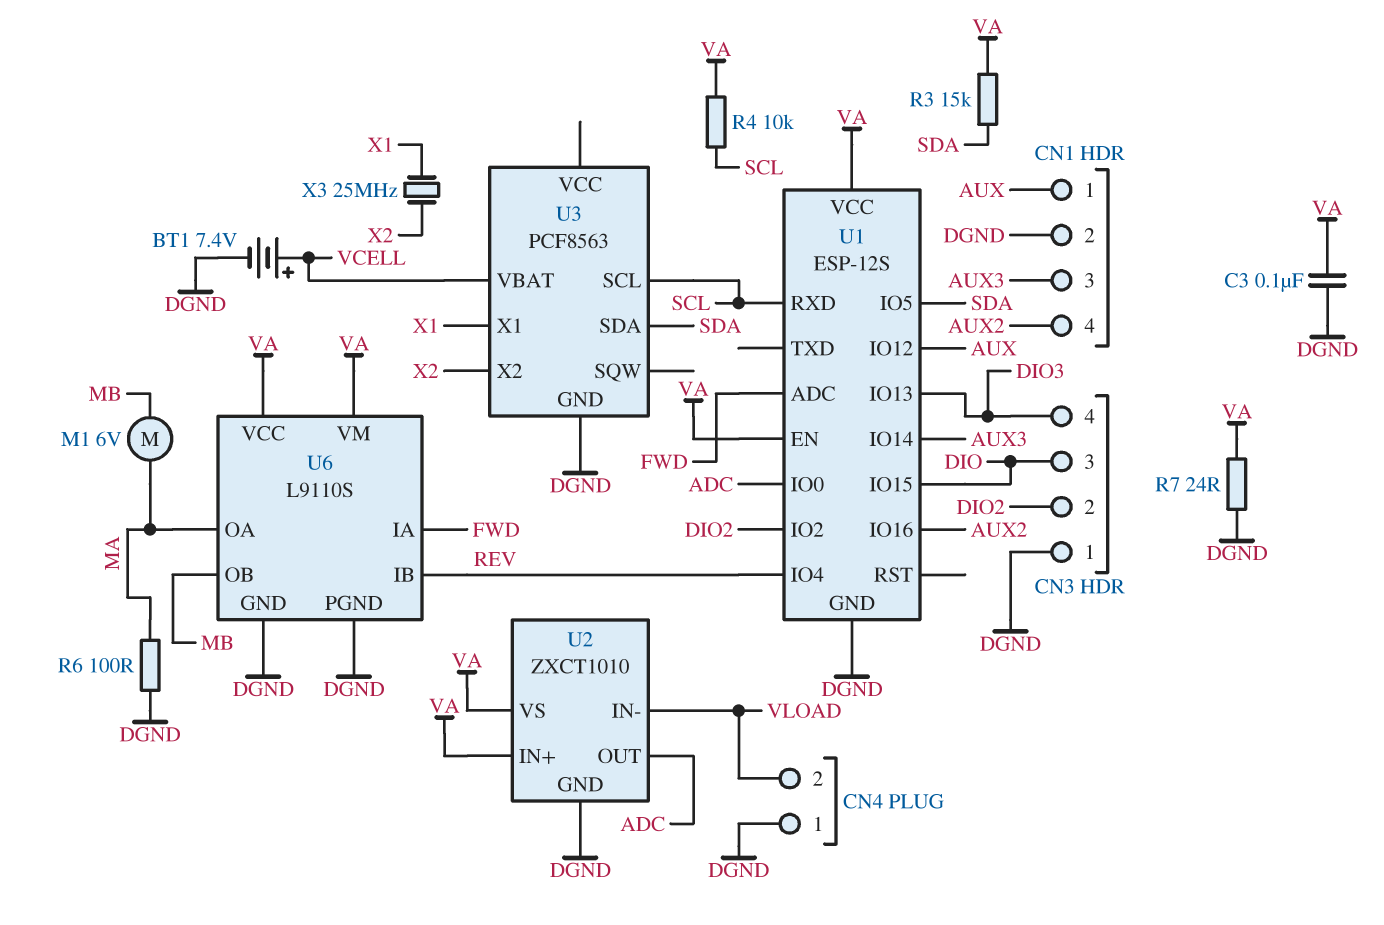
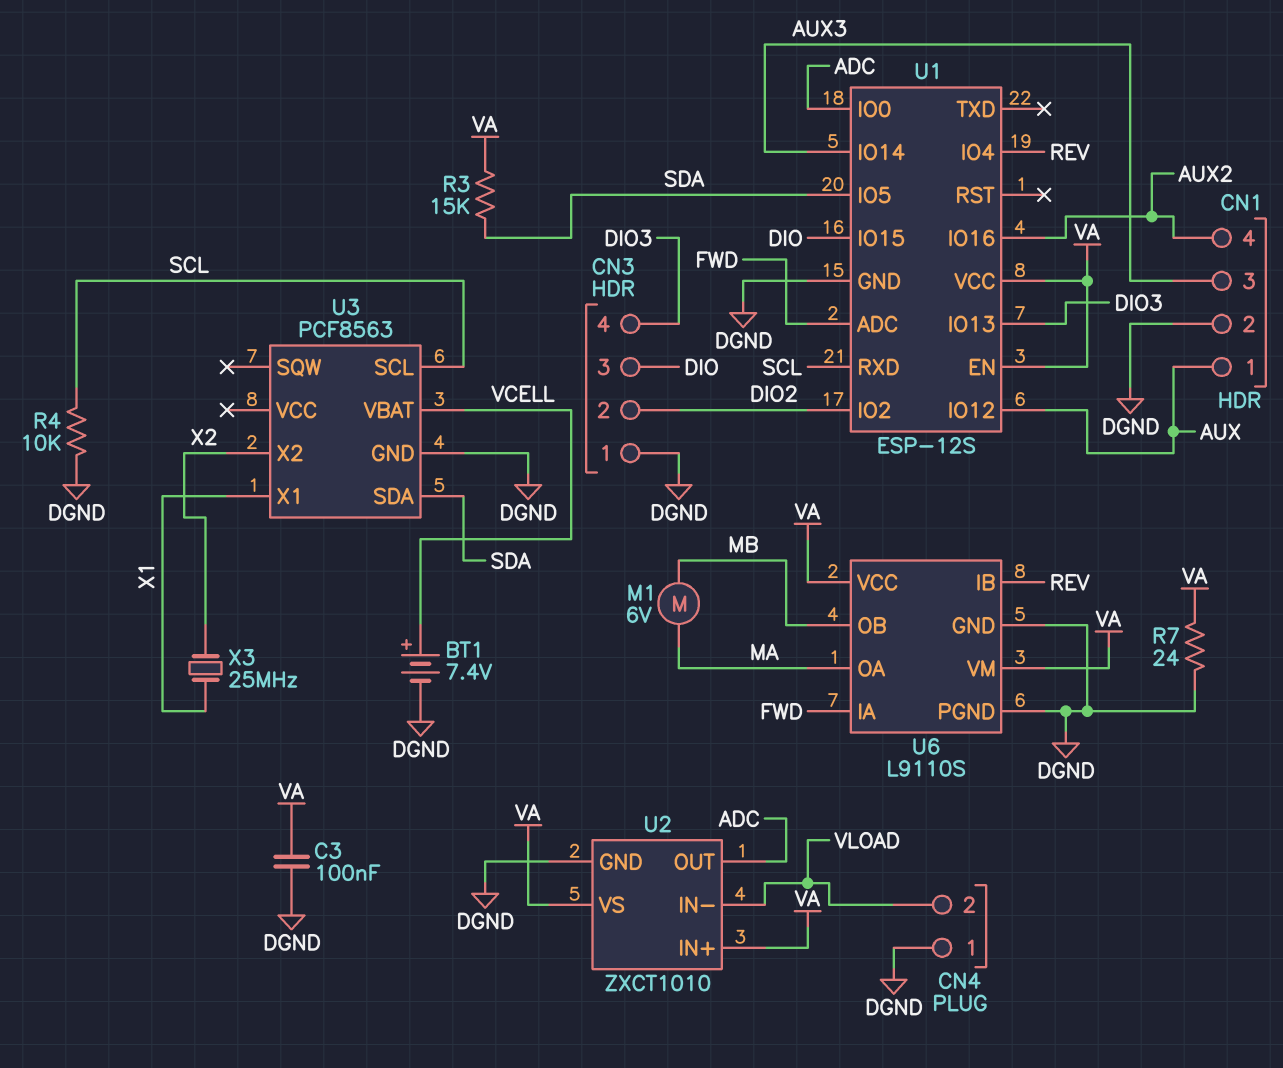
R4: 10k (SCL, VA) -> 10k (DGND, SCL)
R6: 100 (DGND, MA) -> none

